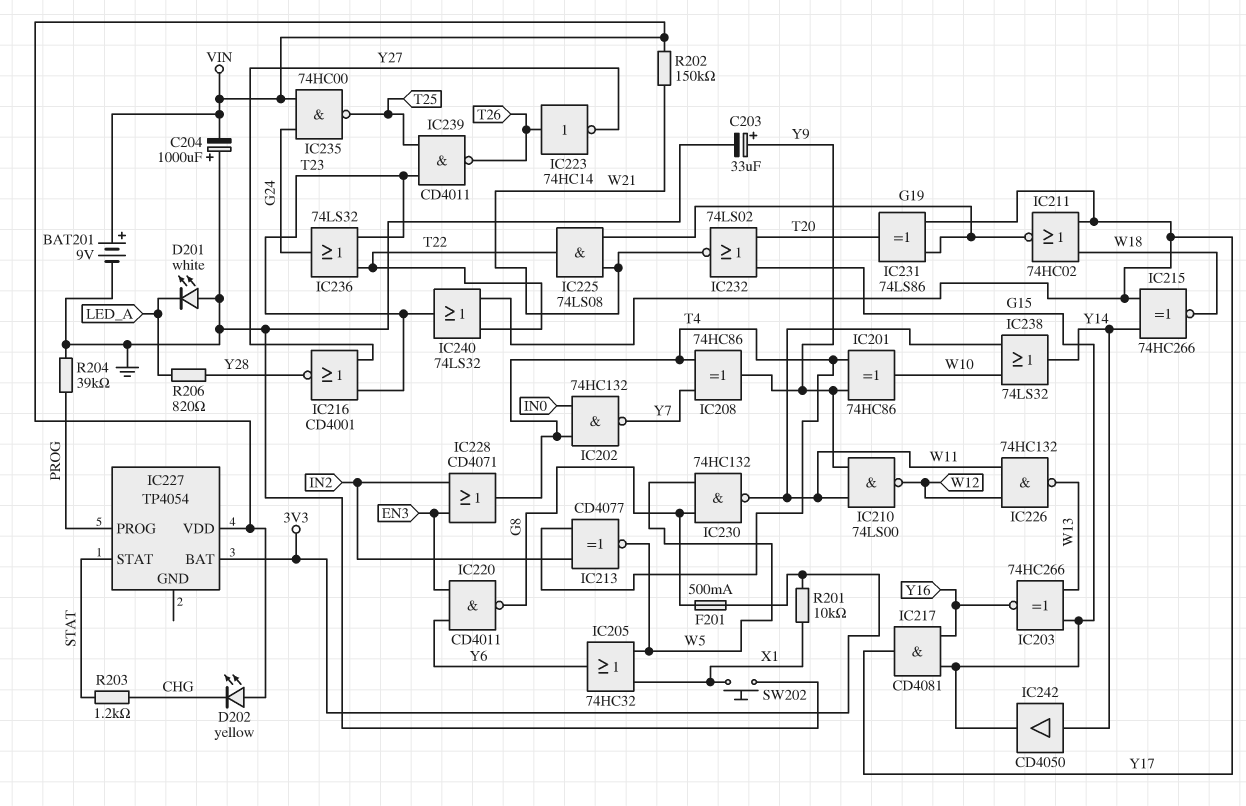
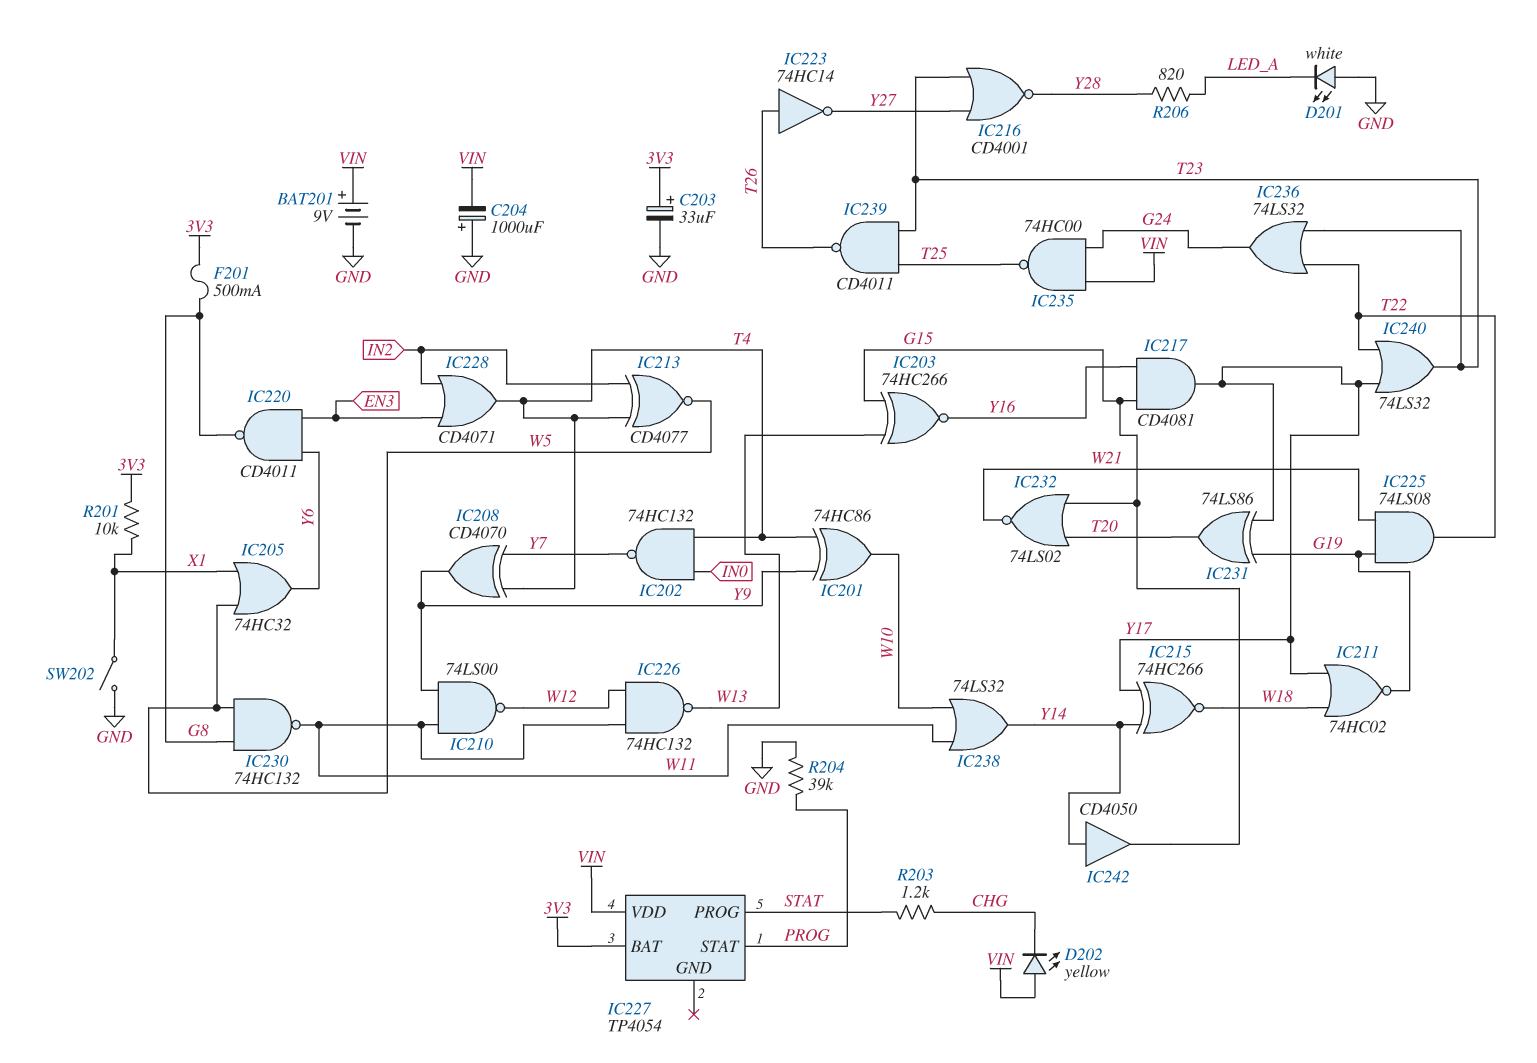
C203: 33uF (plus Y9, minus GND) -> 33uF (plus 3V3, minus GND)
IC208: XOR 74HC86 (in T4, in Y7, out Y9) -> XOR CD4070 (in T4, in Y7, out Y9)
IC227 pin PROG: PROG -> STAT
IC227 pin STAT: STAT -> PROG
R202: 150k (VIN, W21) -> none
SW202: button (GND, X1) -> switch (GND, X1)

